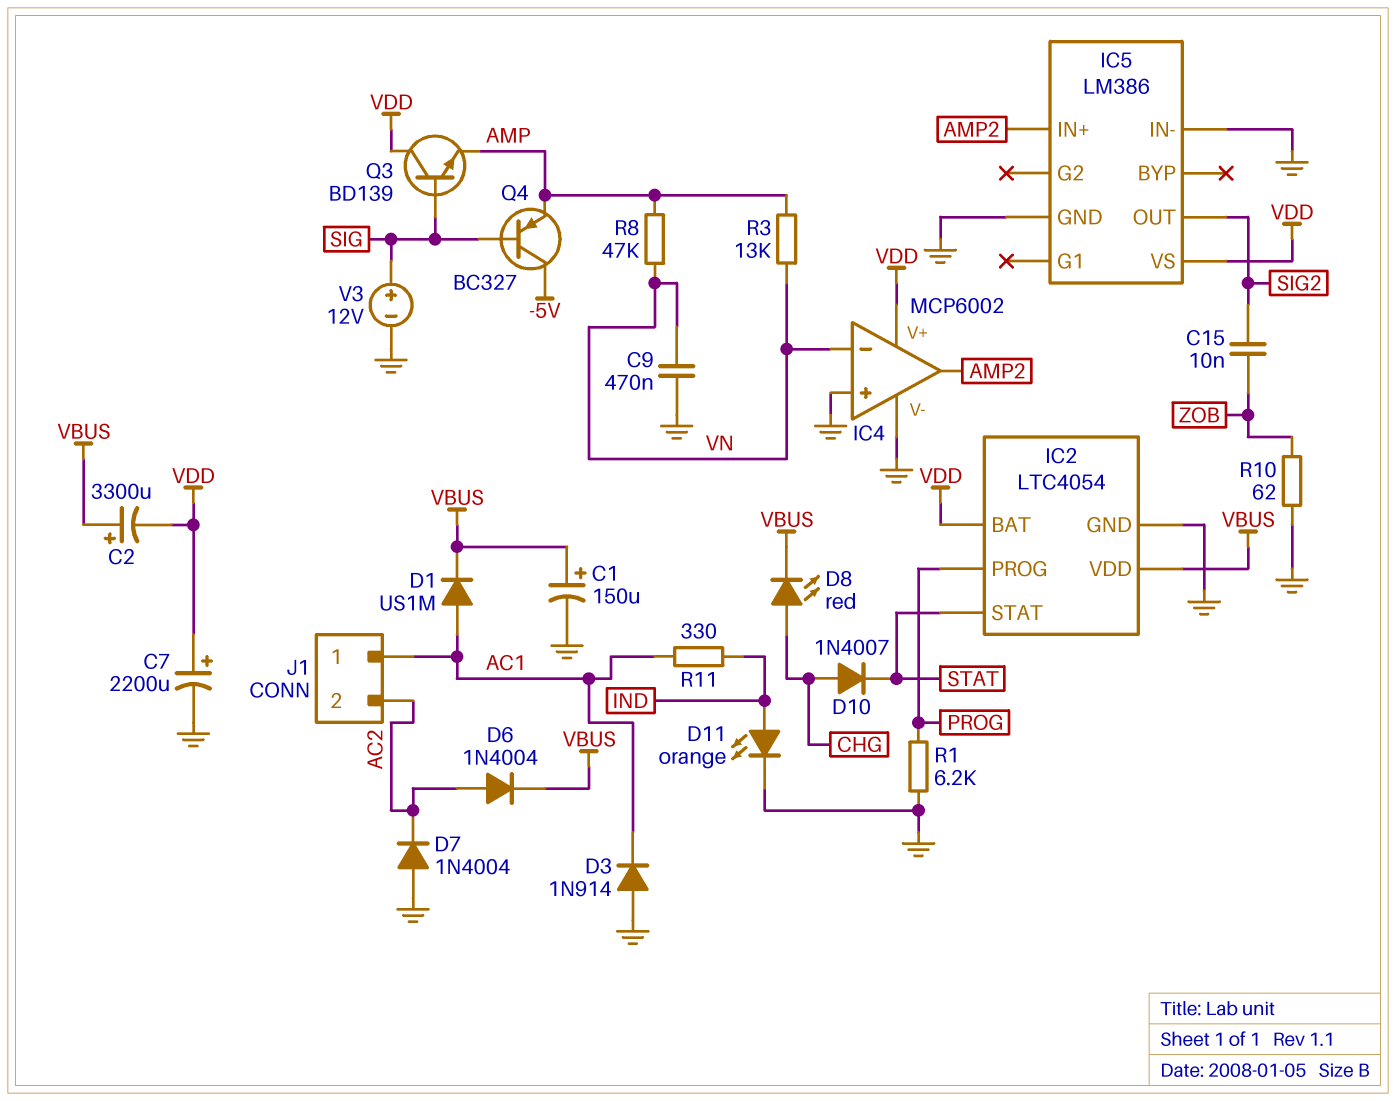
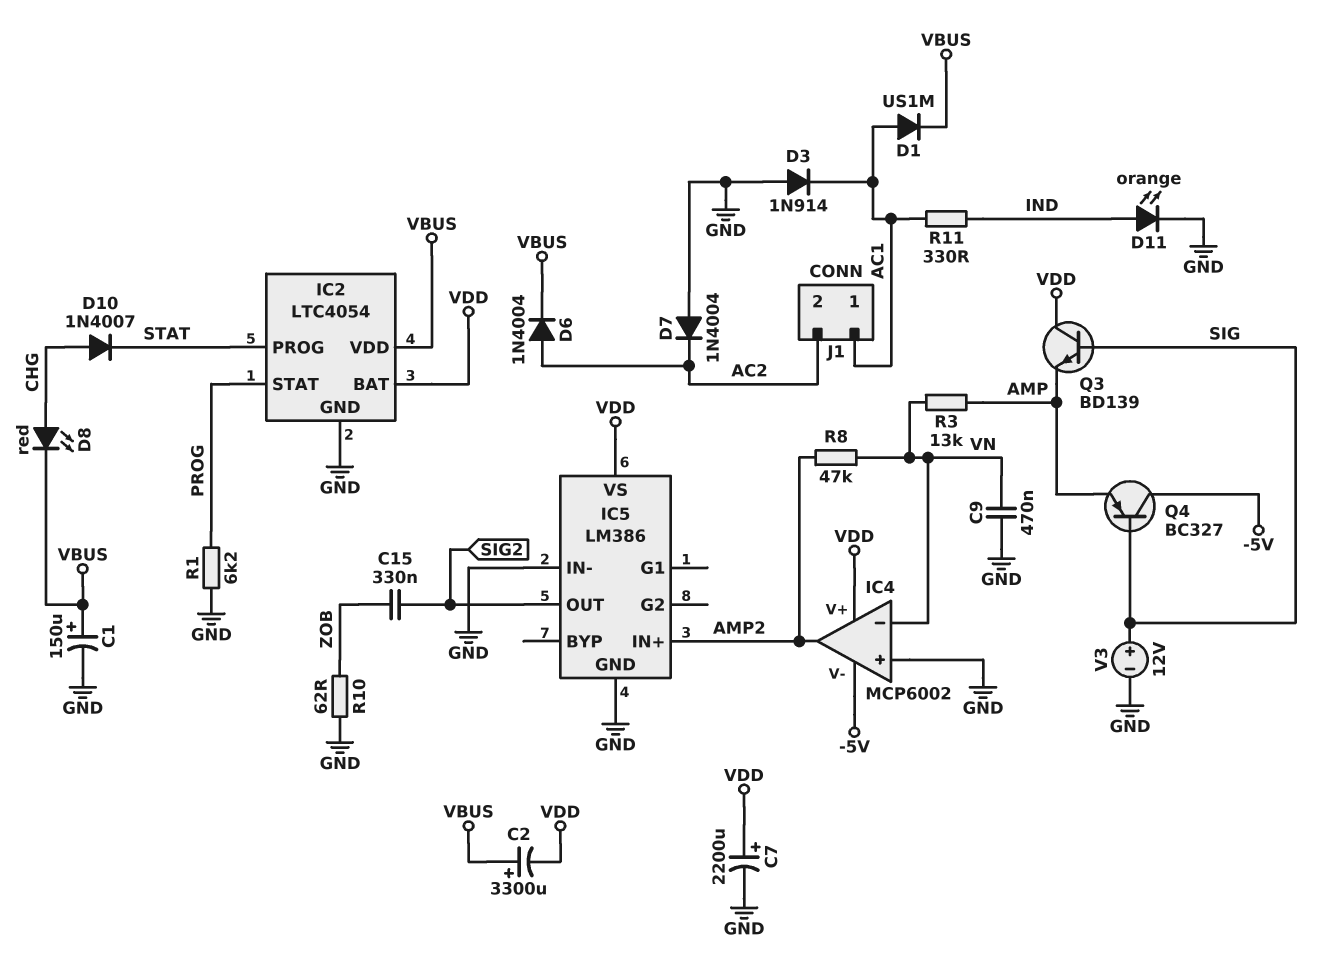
C15: 10nF (SIG2, ZOB) -> 330nF (SIG2, ZOB)
IC2 pin PROG: PROG -> STAT
IC2 pin STAT: STAT -> PROG
IC4 pin V-: GND -> -5V
R8: 47k (AMP, VN) -> 47k (AMP2, VN)

